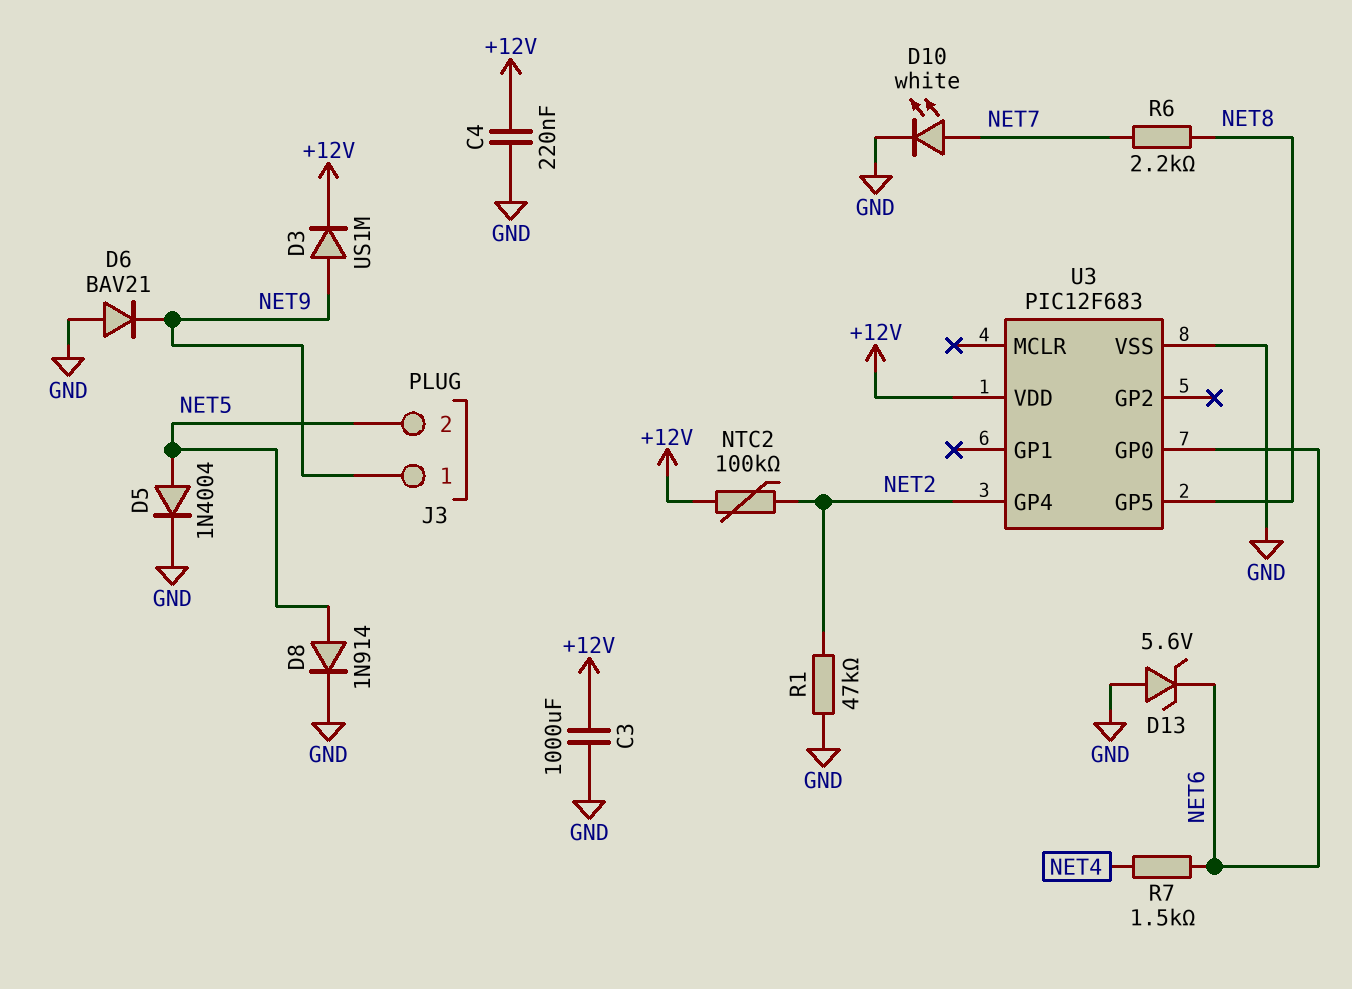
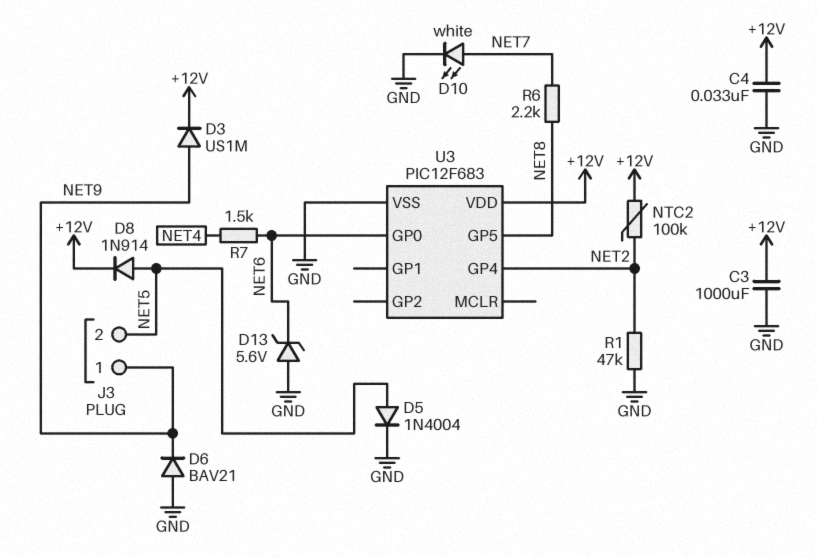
C4: 220nF (+12V, GND) -> 33nF (+12V, GND)
D8: diode 1N914 (A NET5, K GND) -> diode 1N914 (A NET5, K +12V)

